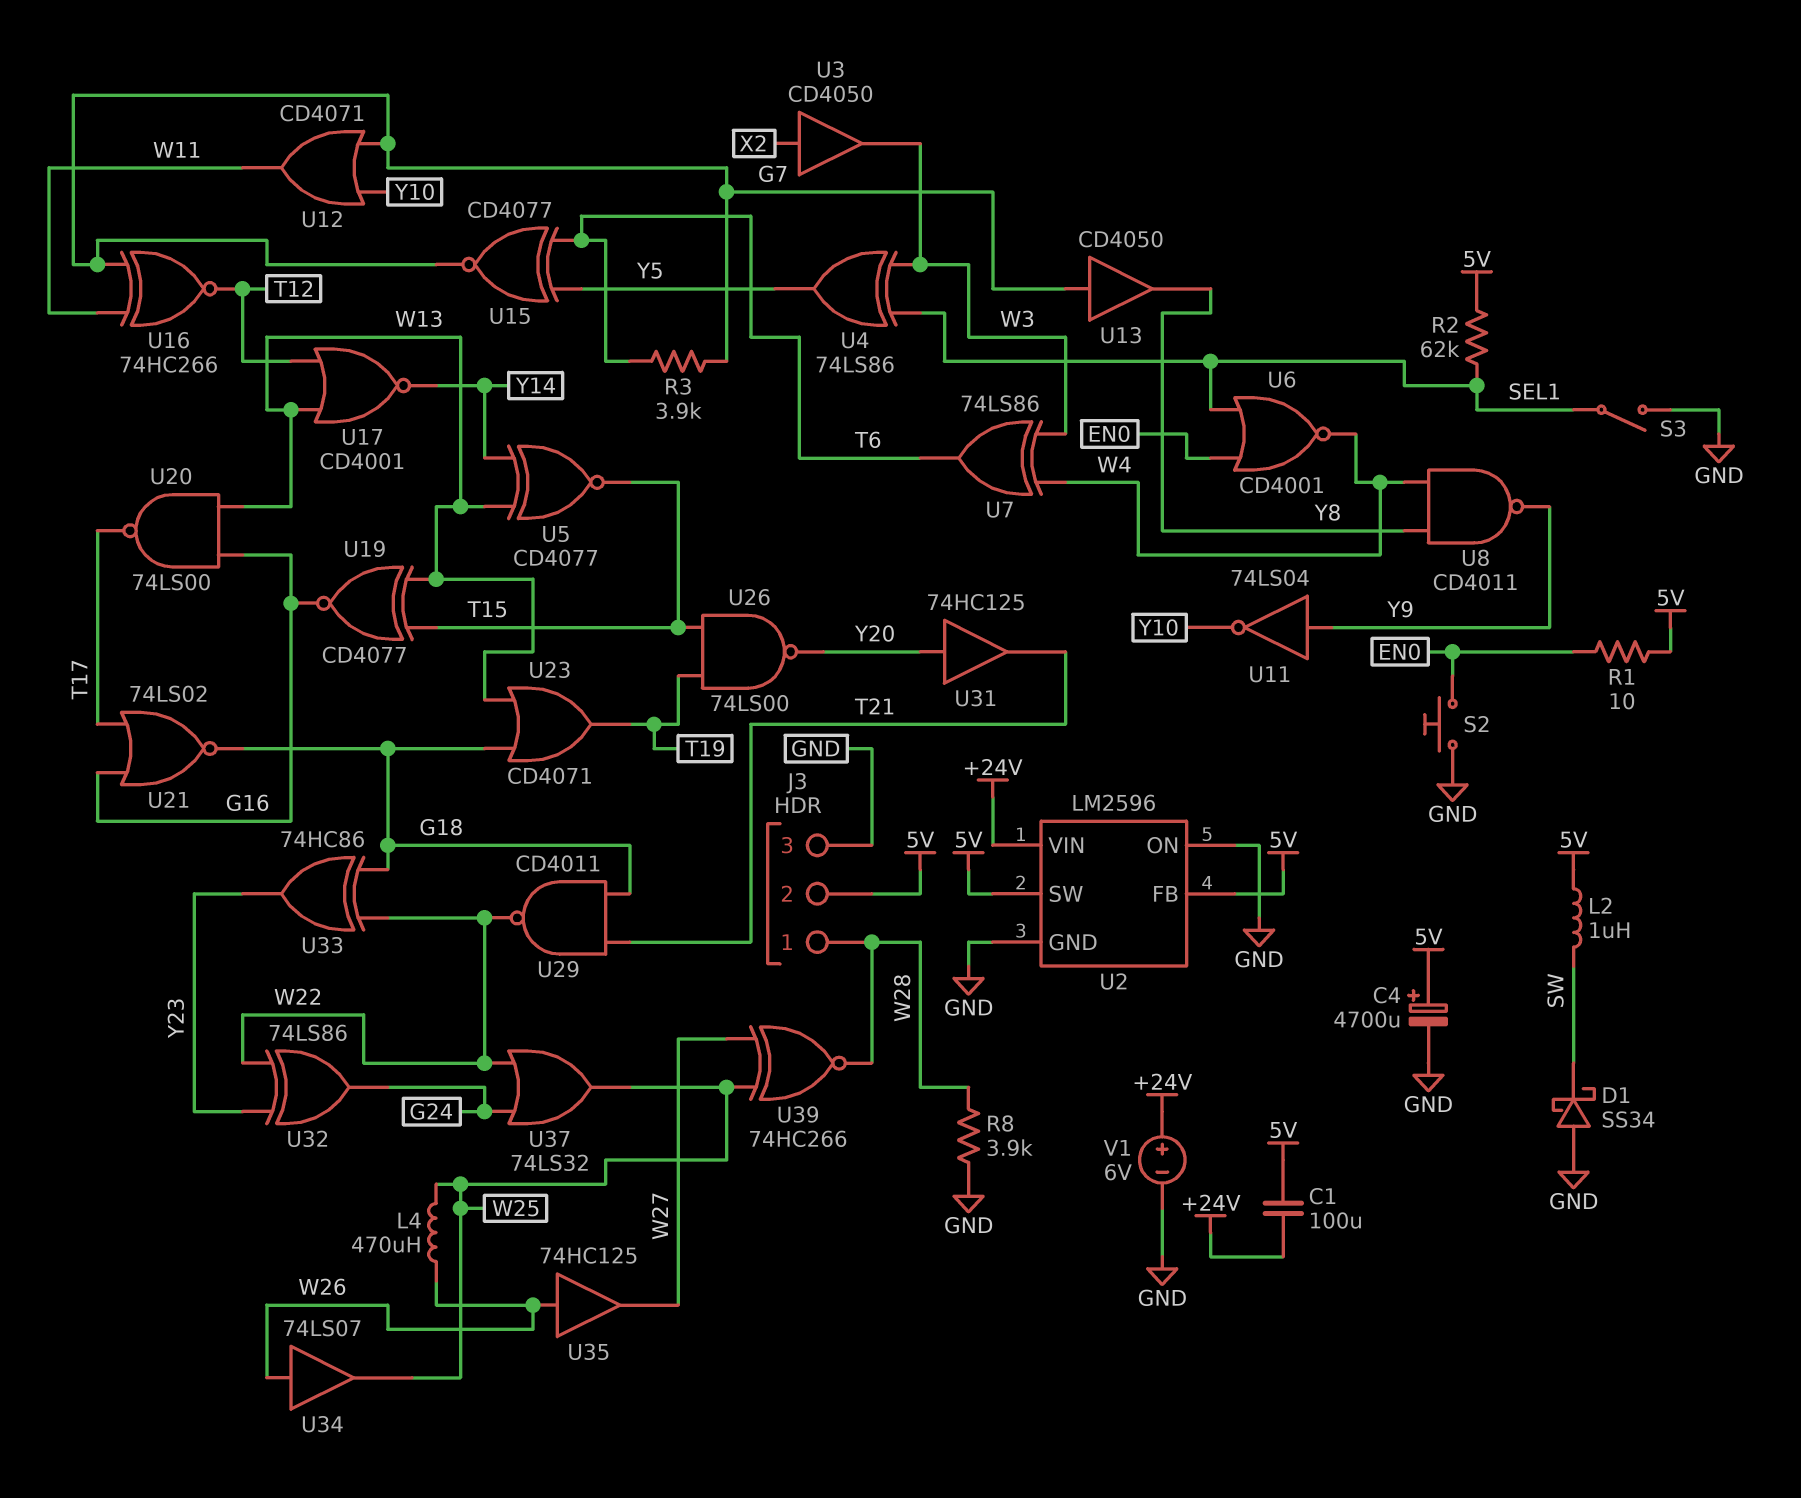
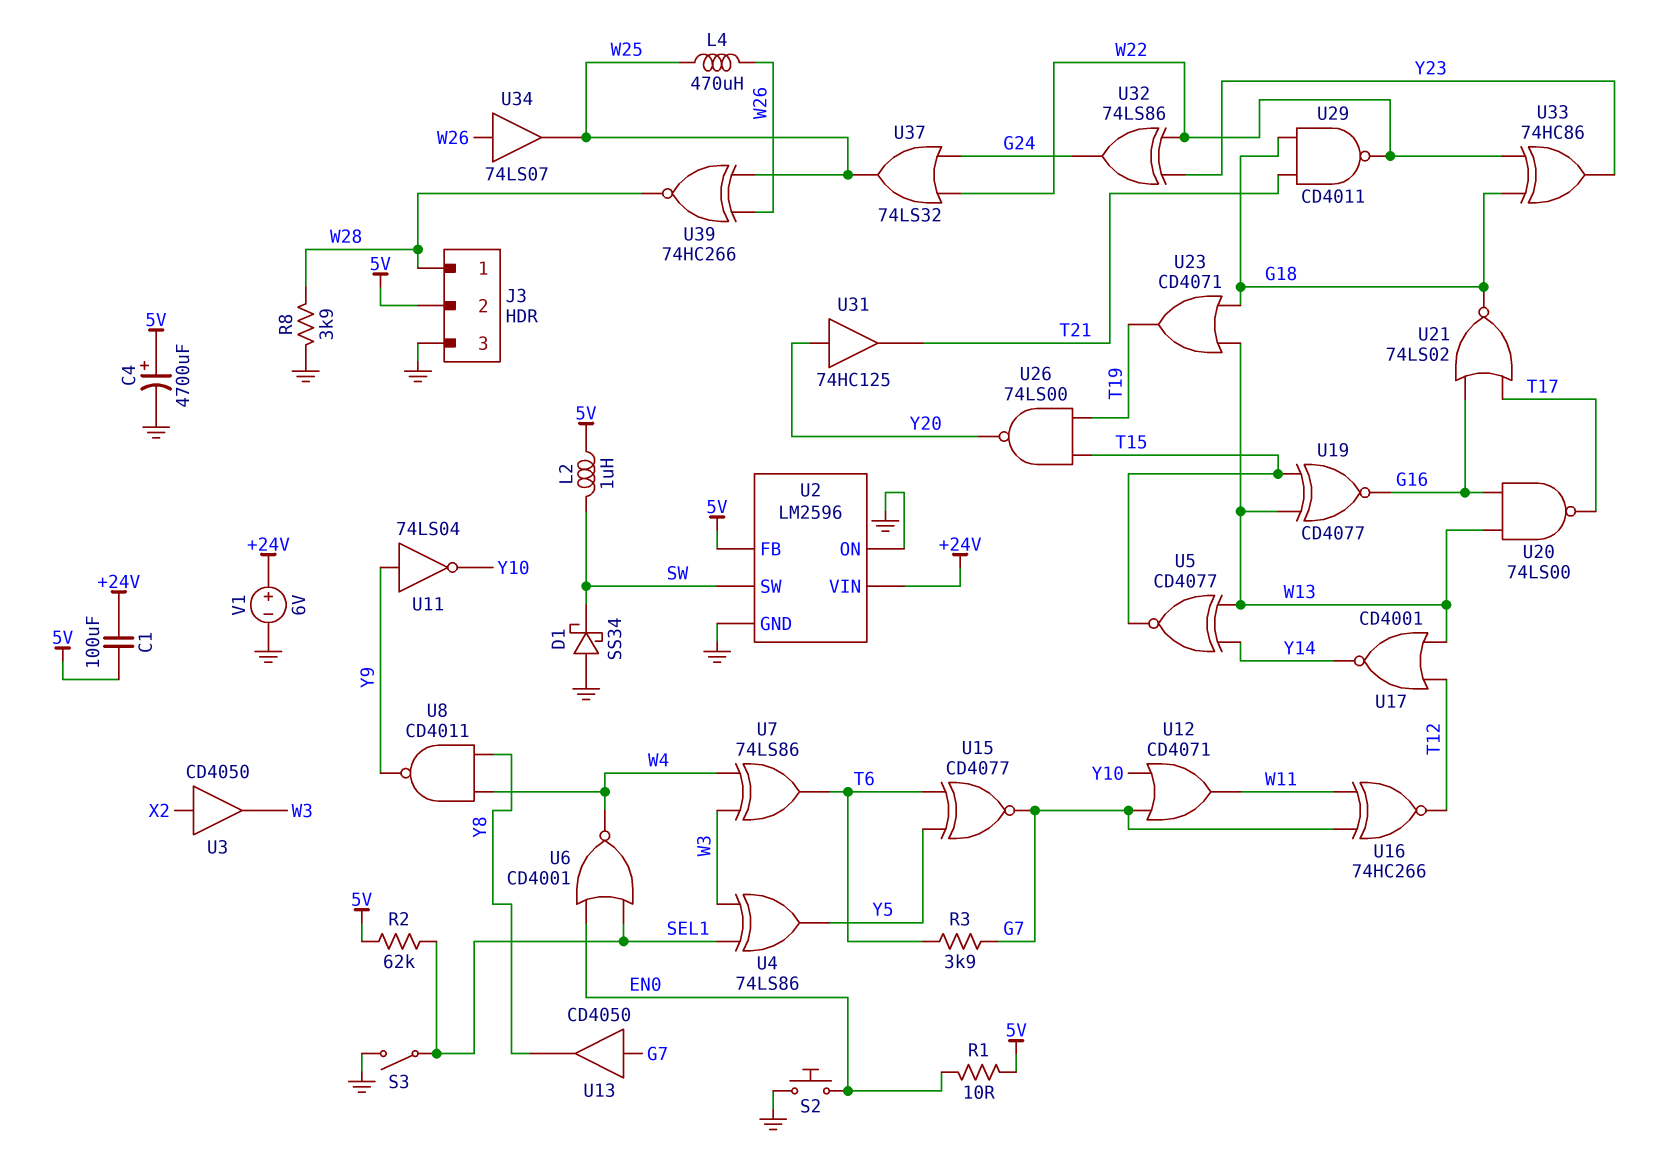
U2 pin SW: 5V -> SW
U35: buffer 74HC125 (in W26, out W27) -> none
U39: XNOR 74HC266 (in W25, in W27, out W28) -> XNOR 74HC266 (in W25, in W26, out W28)

